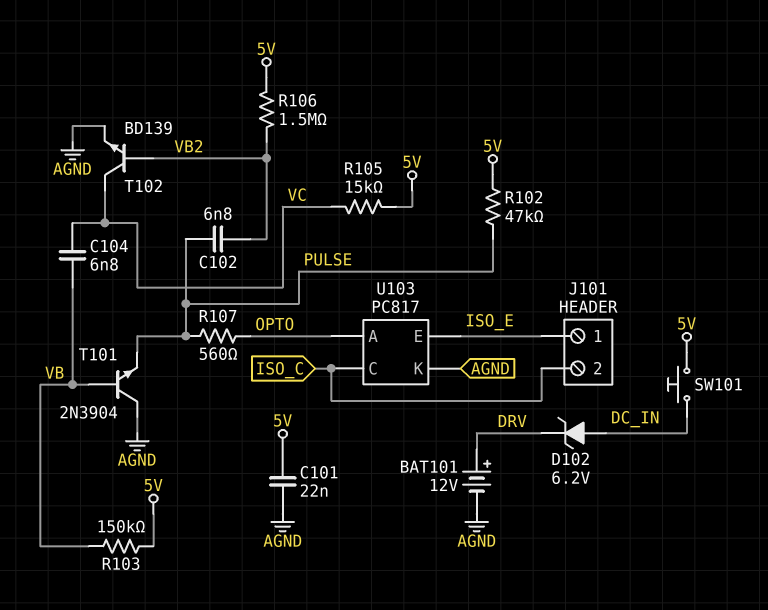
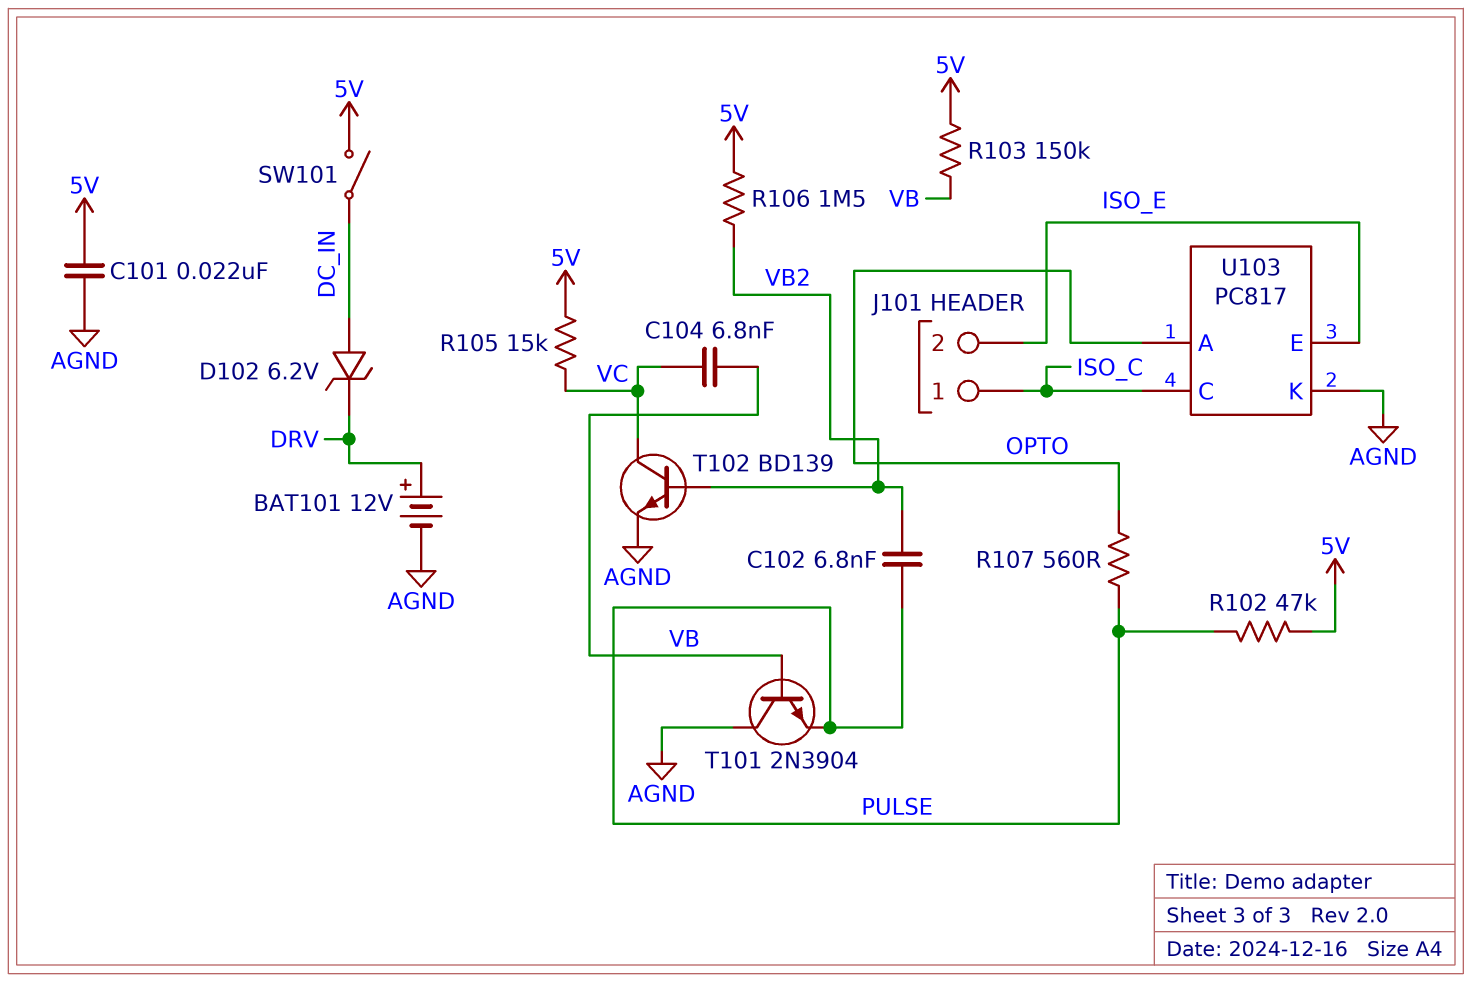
J101 pin 1: ISO_E -> ISO_C
J101 pin 2: ISO_C -> ISO_E
SW101: button (5V, DC_IN) -> switch (5V, DC_IN)

